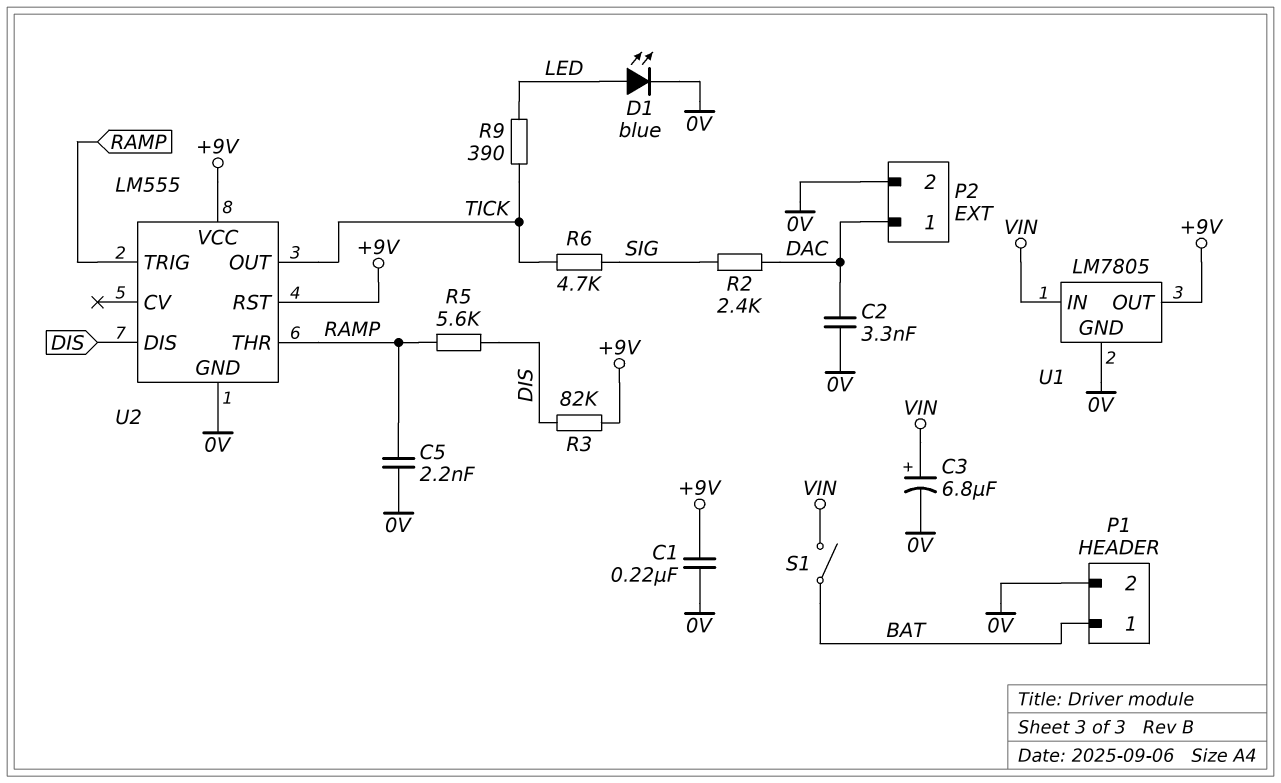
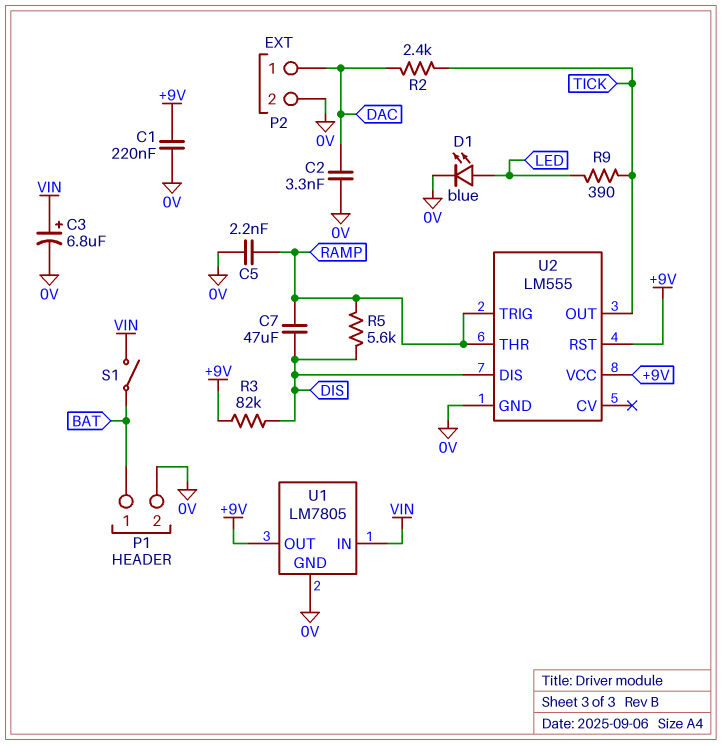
C7: none -> 47uF (DIS, RAMP)
R2: 2.4k (DAC, SIG) -> 2.4k (DAC, TICK)
R6: 4.7k (SIG, TICK) -> none

